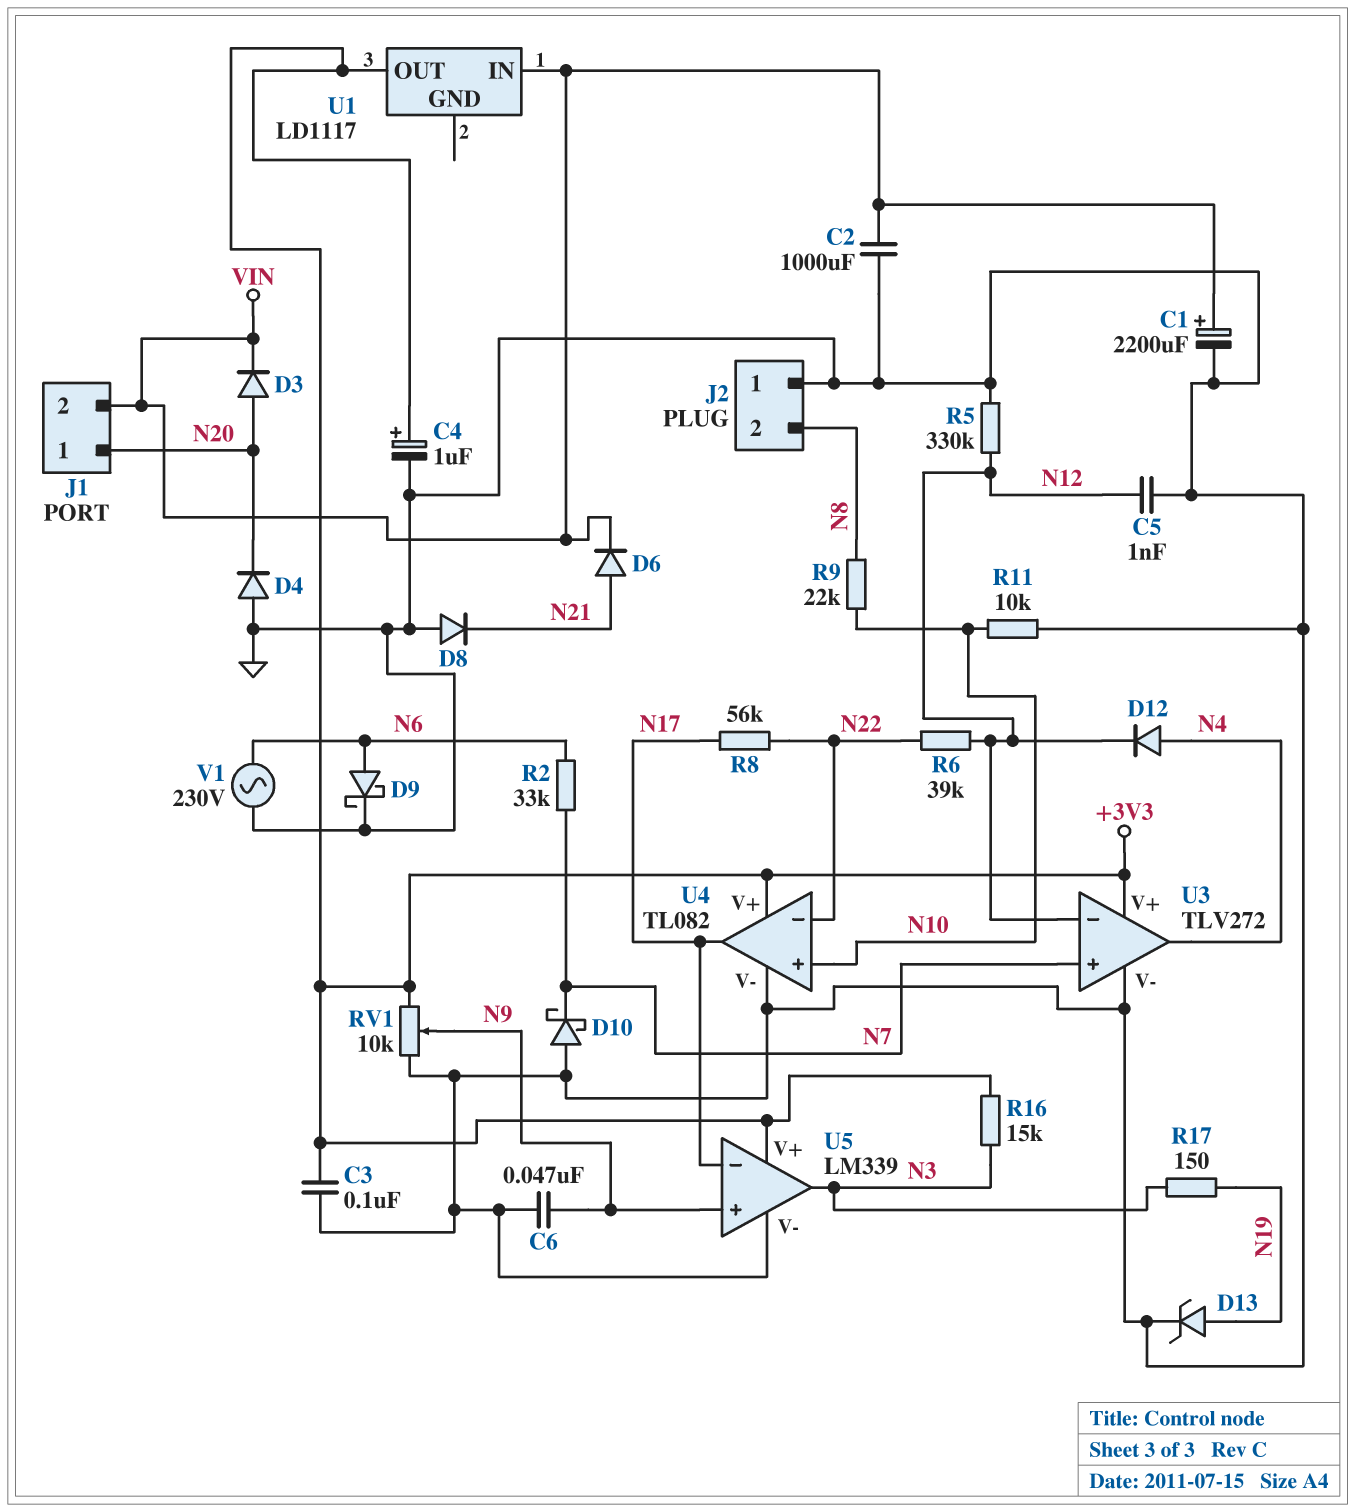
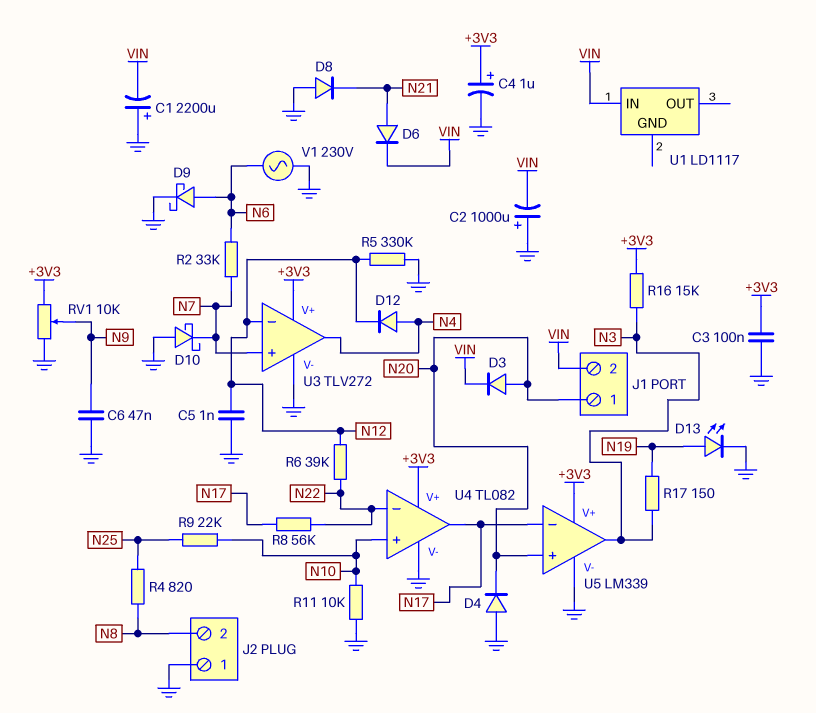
C1: 2200uF (plus VIN, minus GND) -> 2200uF (plus GND, minus VIN)
C2: 1000uF (GND, VIN) -> 1000uF (plus GND, minus VIN)
D13: zener (A N19, K GND) -> LED (A N19, K GND)
R4: none -> 820 (N8, N25)
R9: 22k (N8, N10) -> 22k (N10, N25)
U1 pin OUT: +3V3 -> none
U5 pin in+: N9 -> N20

